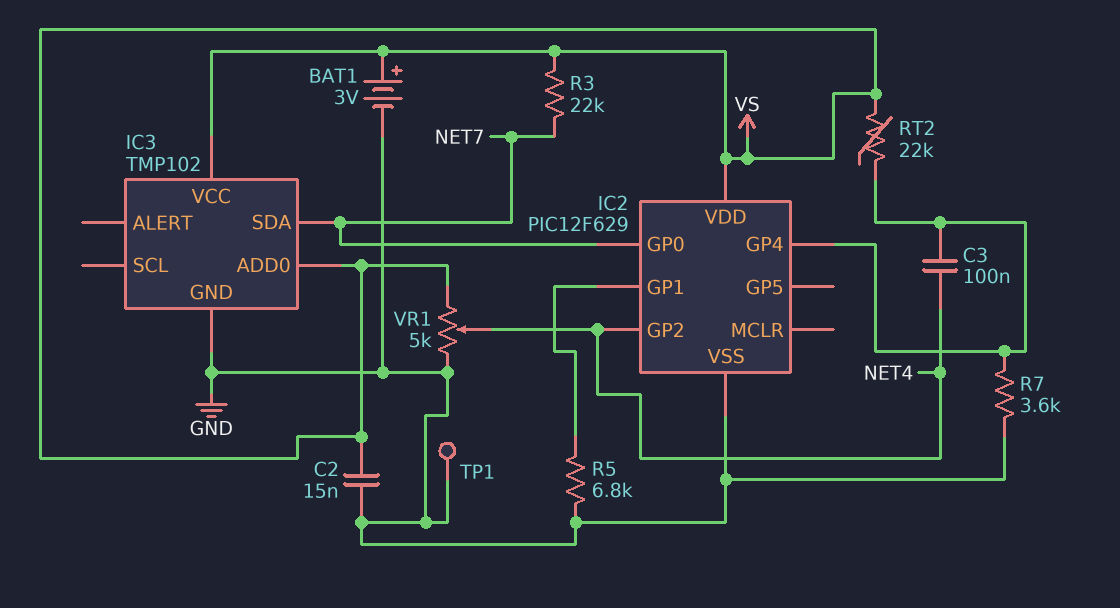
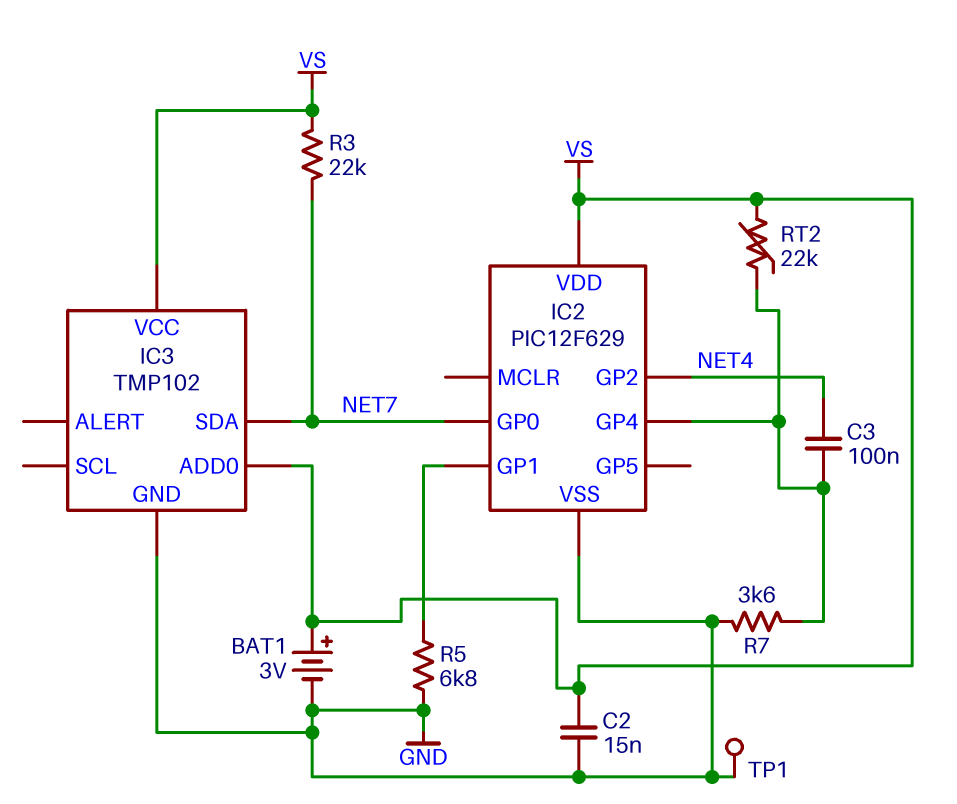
VR1: 5k (GND, VS, wiper NET4) -> none

